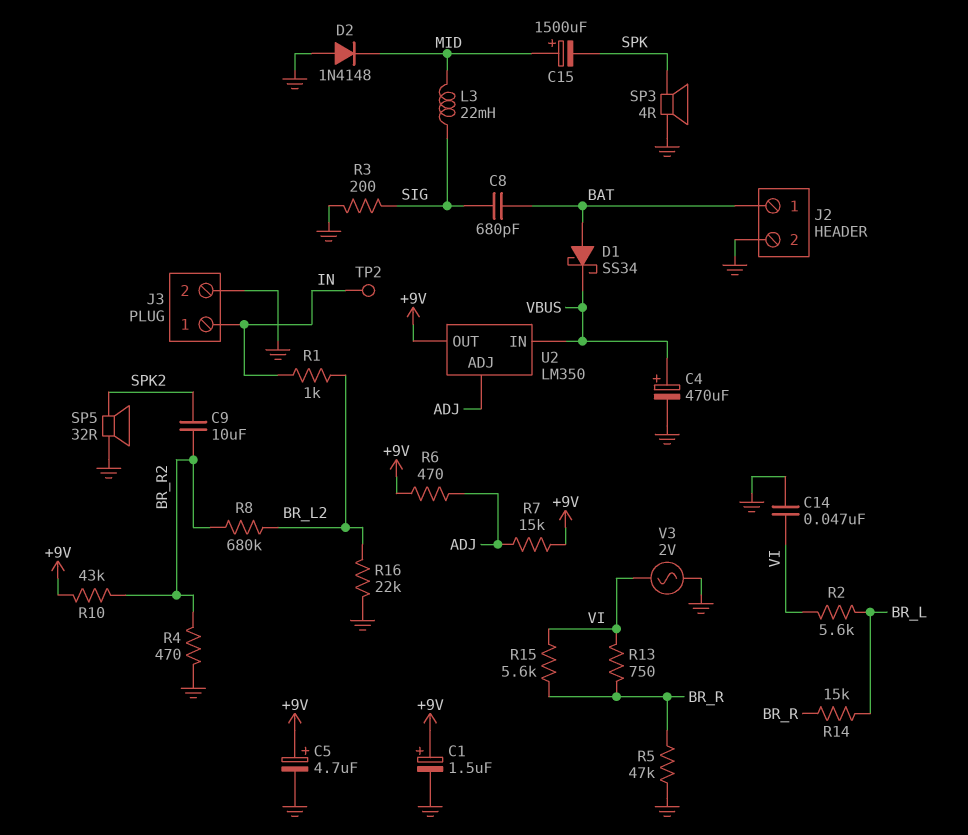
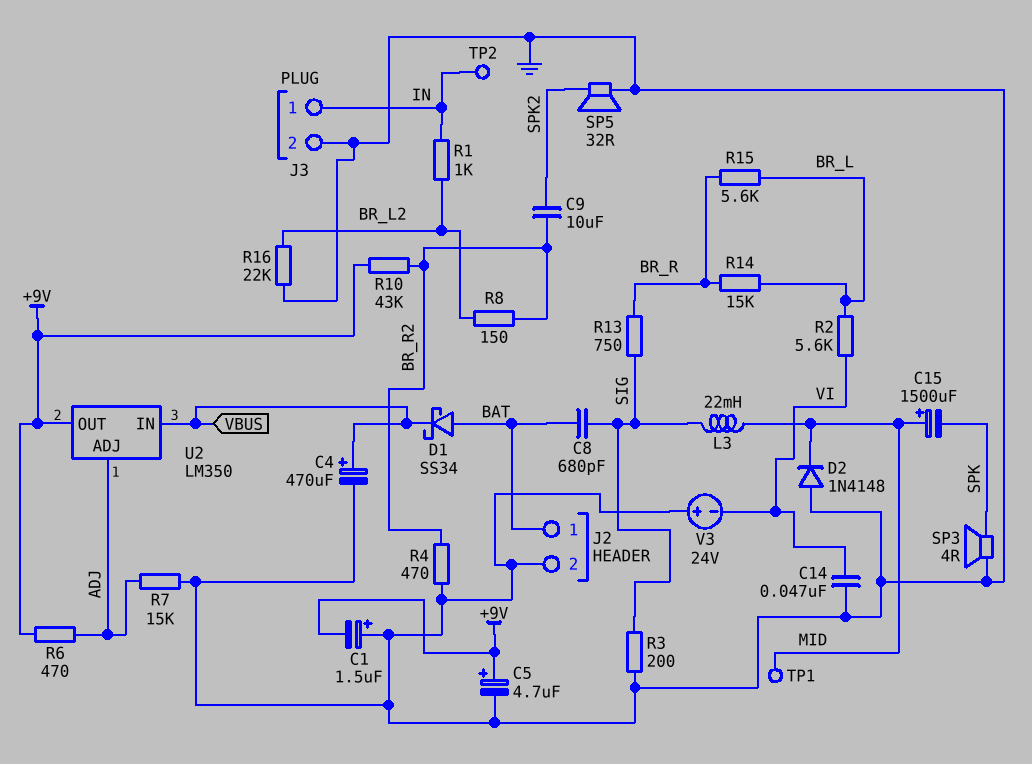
C1: 1.5uF (plus +9V, minus GND) -> 1.5uF (plus GND, minus +9V)
R5: 47k (BR_R, GND) -> none
R7: 15k (+9V, ADJ) -> 15k (ADJ, GND)
R8: 680k (BR_L2, BR_R2) -> 150 (BR_L2, BR_R2)
R13: 750 (BR_R, VI) -> 750 (BR_R, SIG)
R15: 5.6k (BR_R, VI) -> 5.6k (BR_L, BR_R)
TP1: none -> test point (MID)
V3: AC 2V (GND, VI) -> 24V (plus GND, minus VI)

